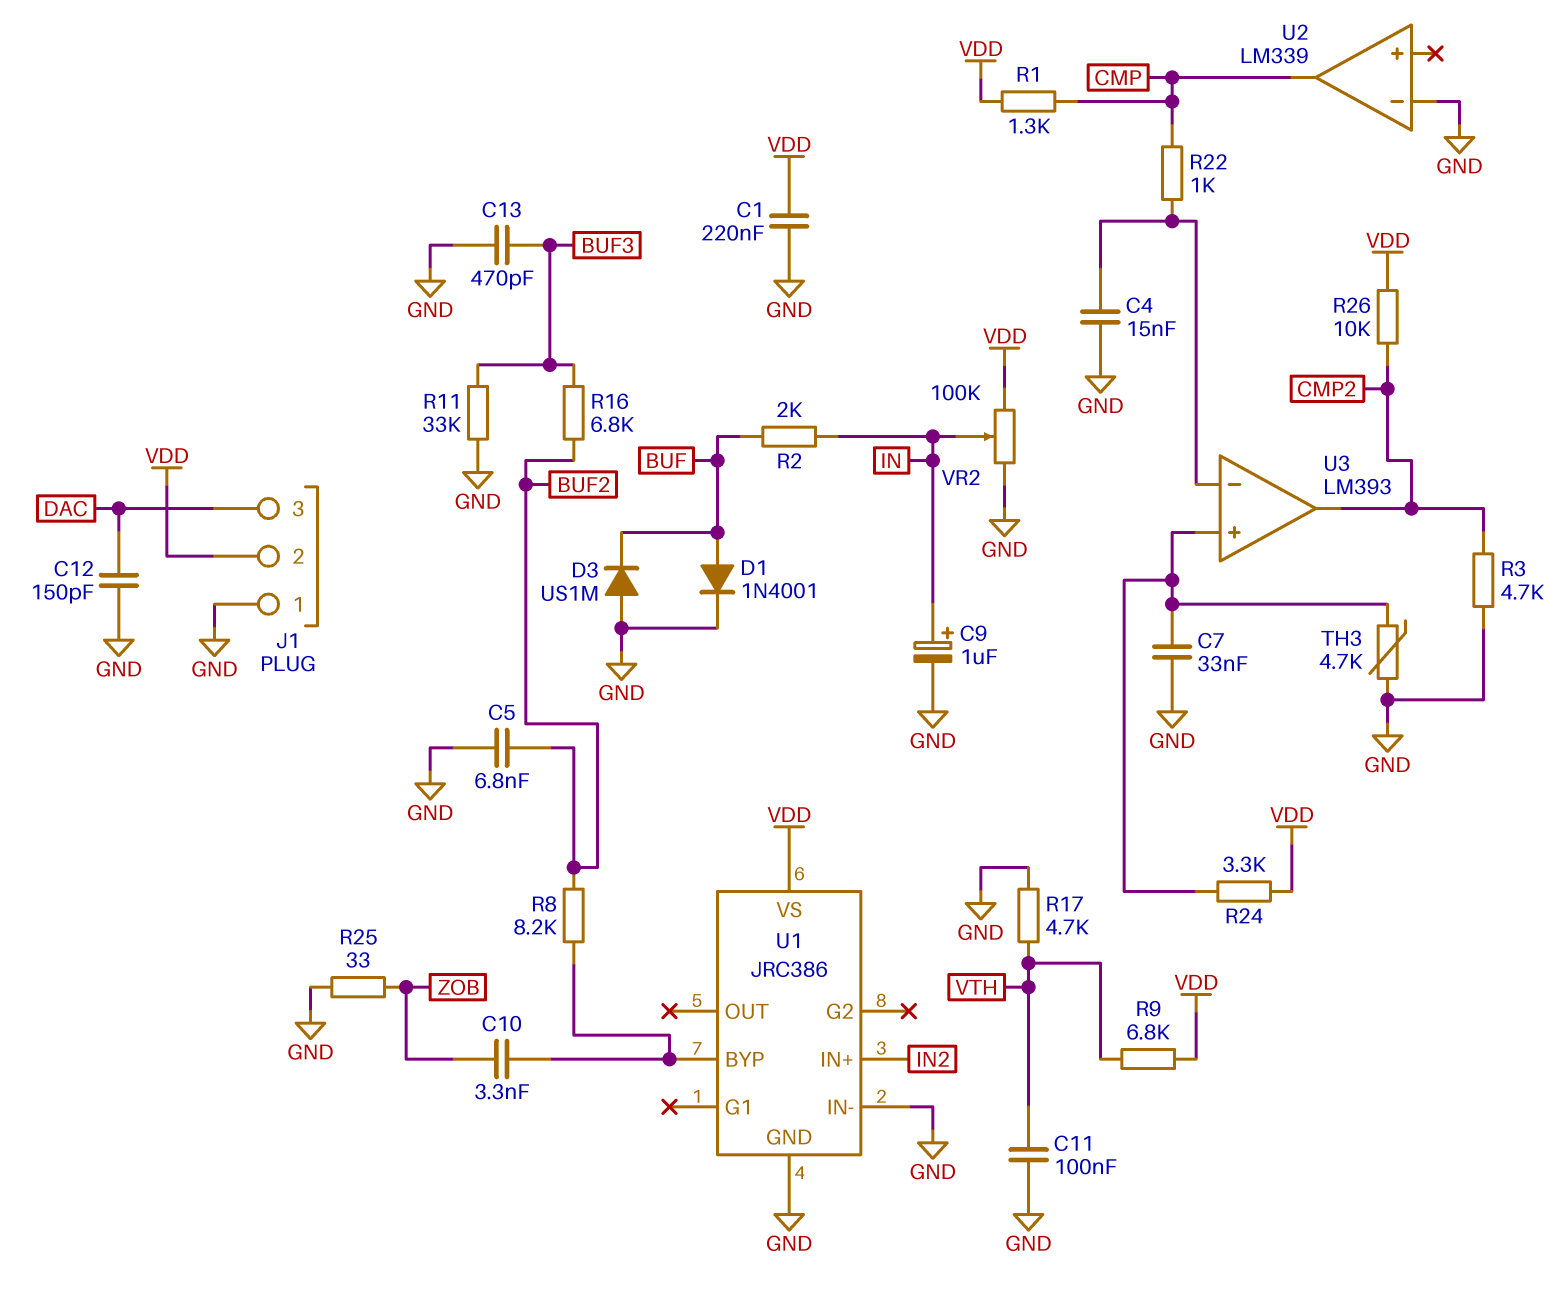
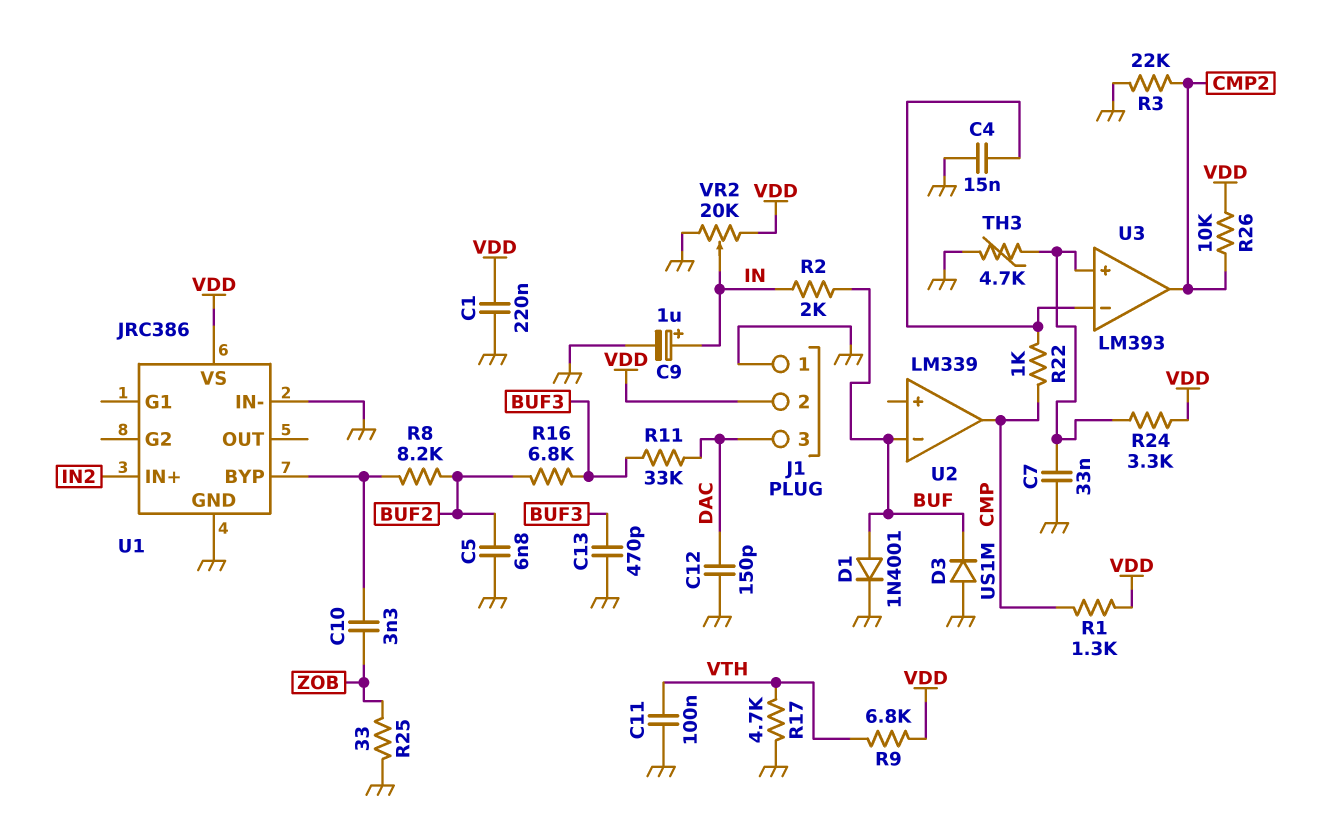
R3: 4.7k (CMP2, GND) -> 22k (CMP2, GND)
R11: 33k (BUF3, GND) -> 33k (BUF3, DAC)
U2 pin in-: GND -> BUF
VR2: 100k (GND, VDD, wiper IN) -> 20k (GND, VDD, wiper IN)

